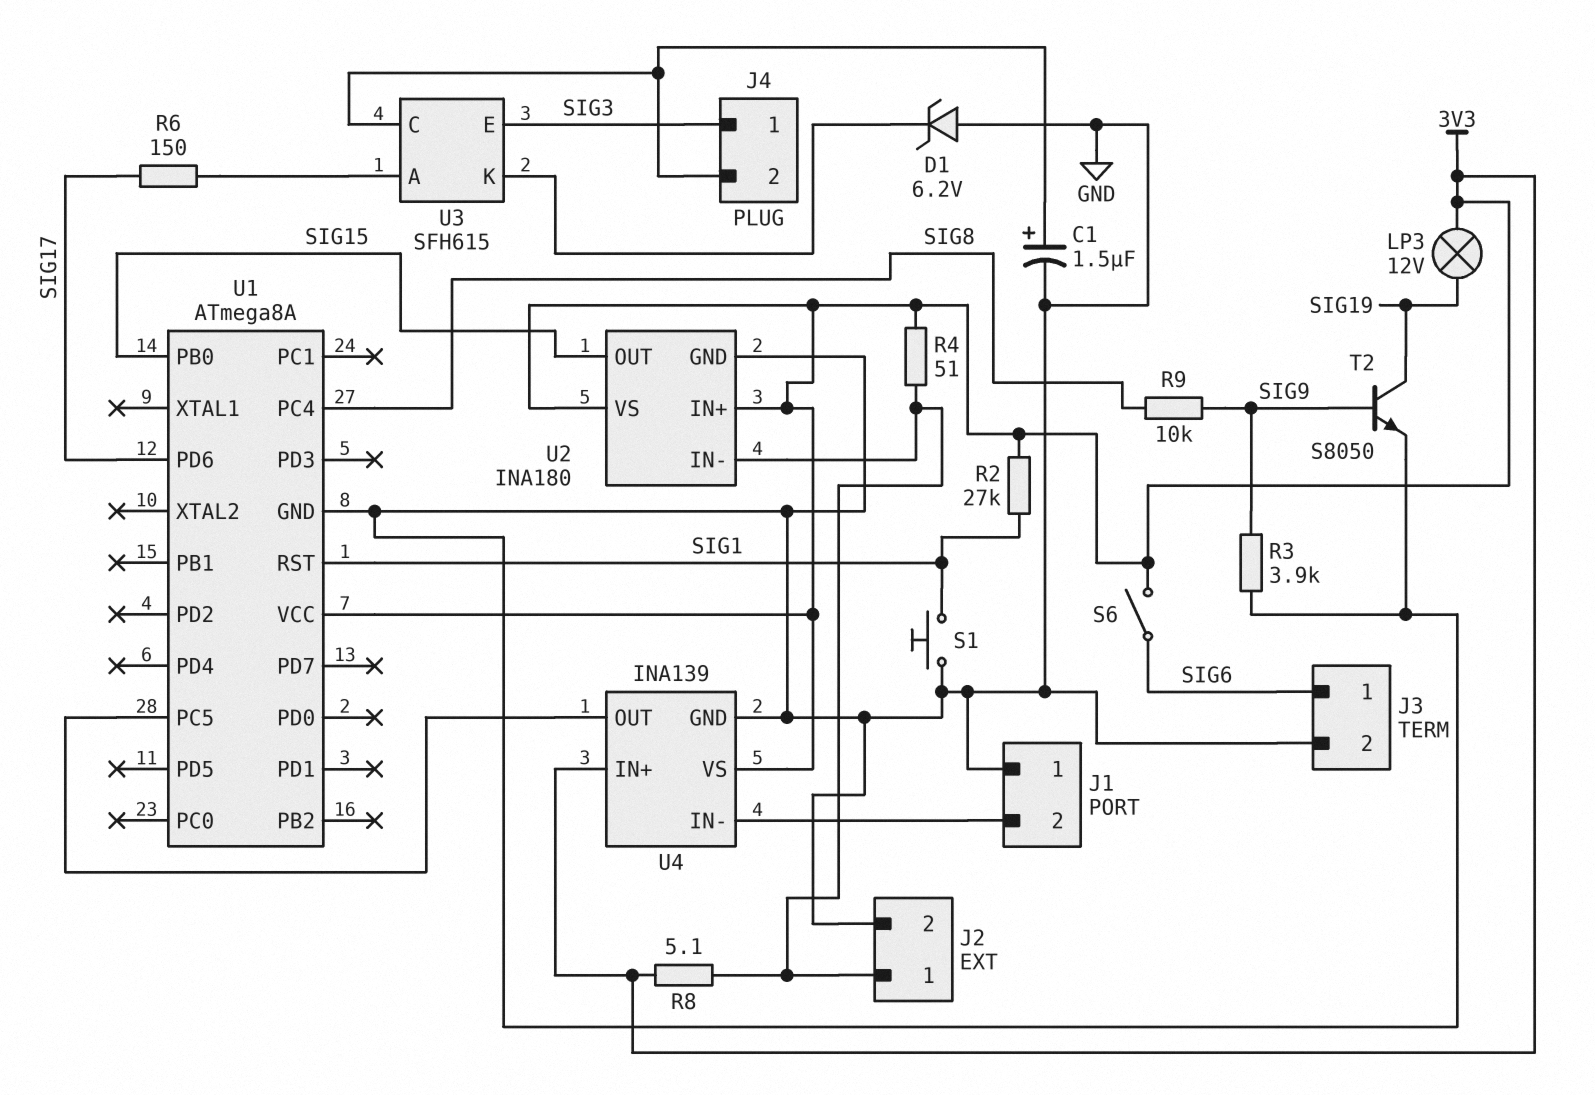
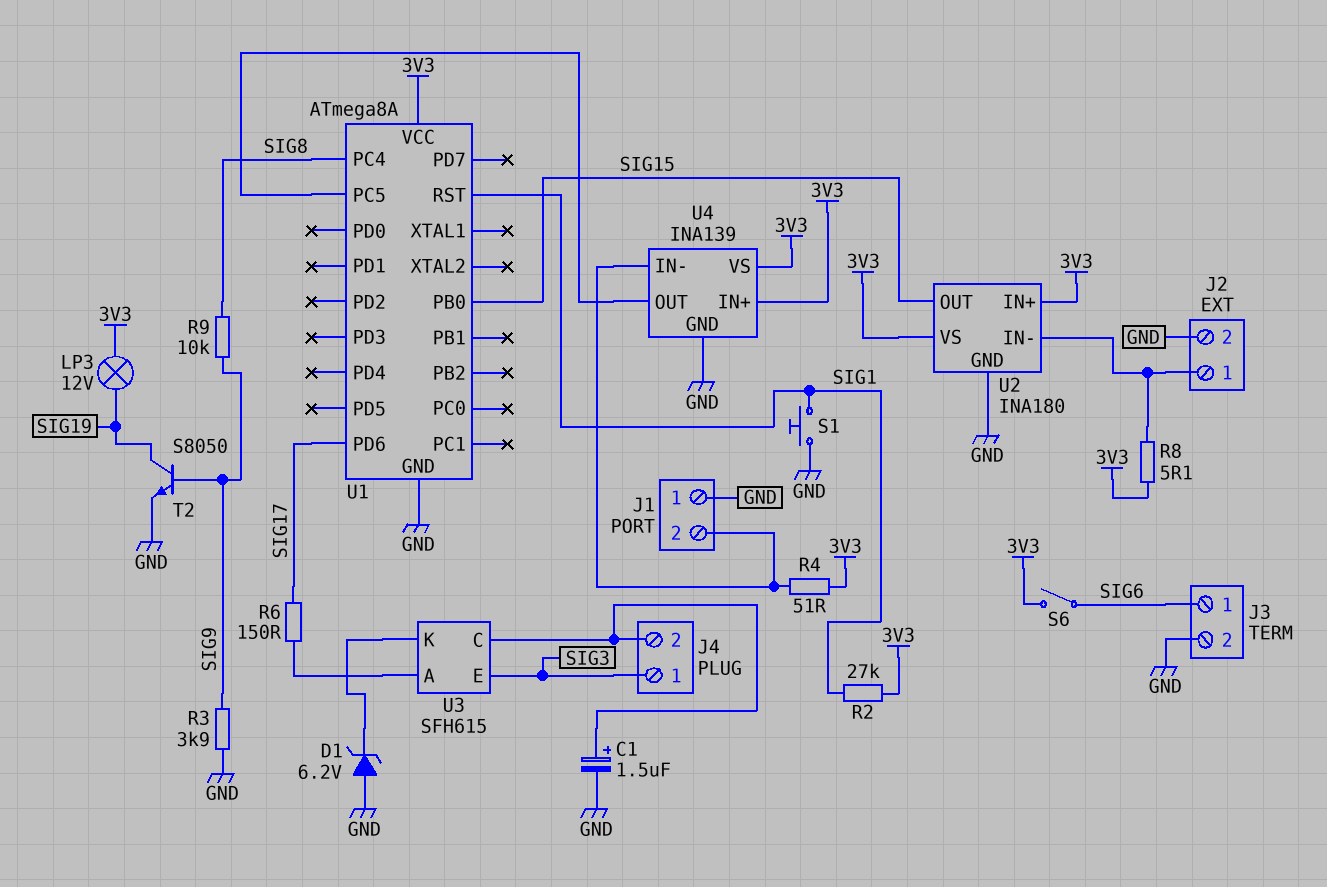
R4: 51 (3V3, J2/1) -> 51 (3V3, J1/2)

